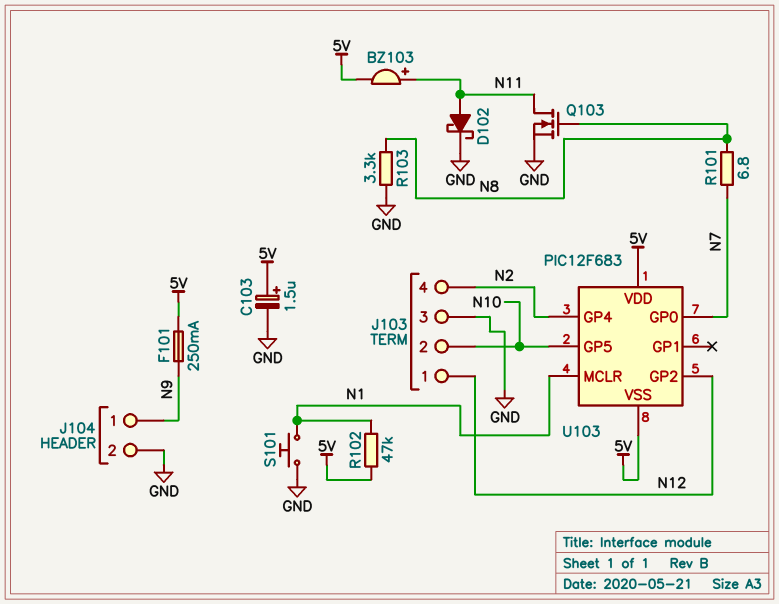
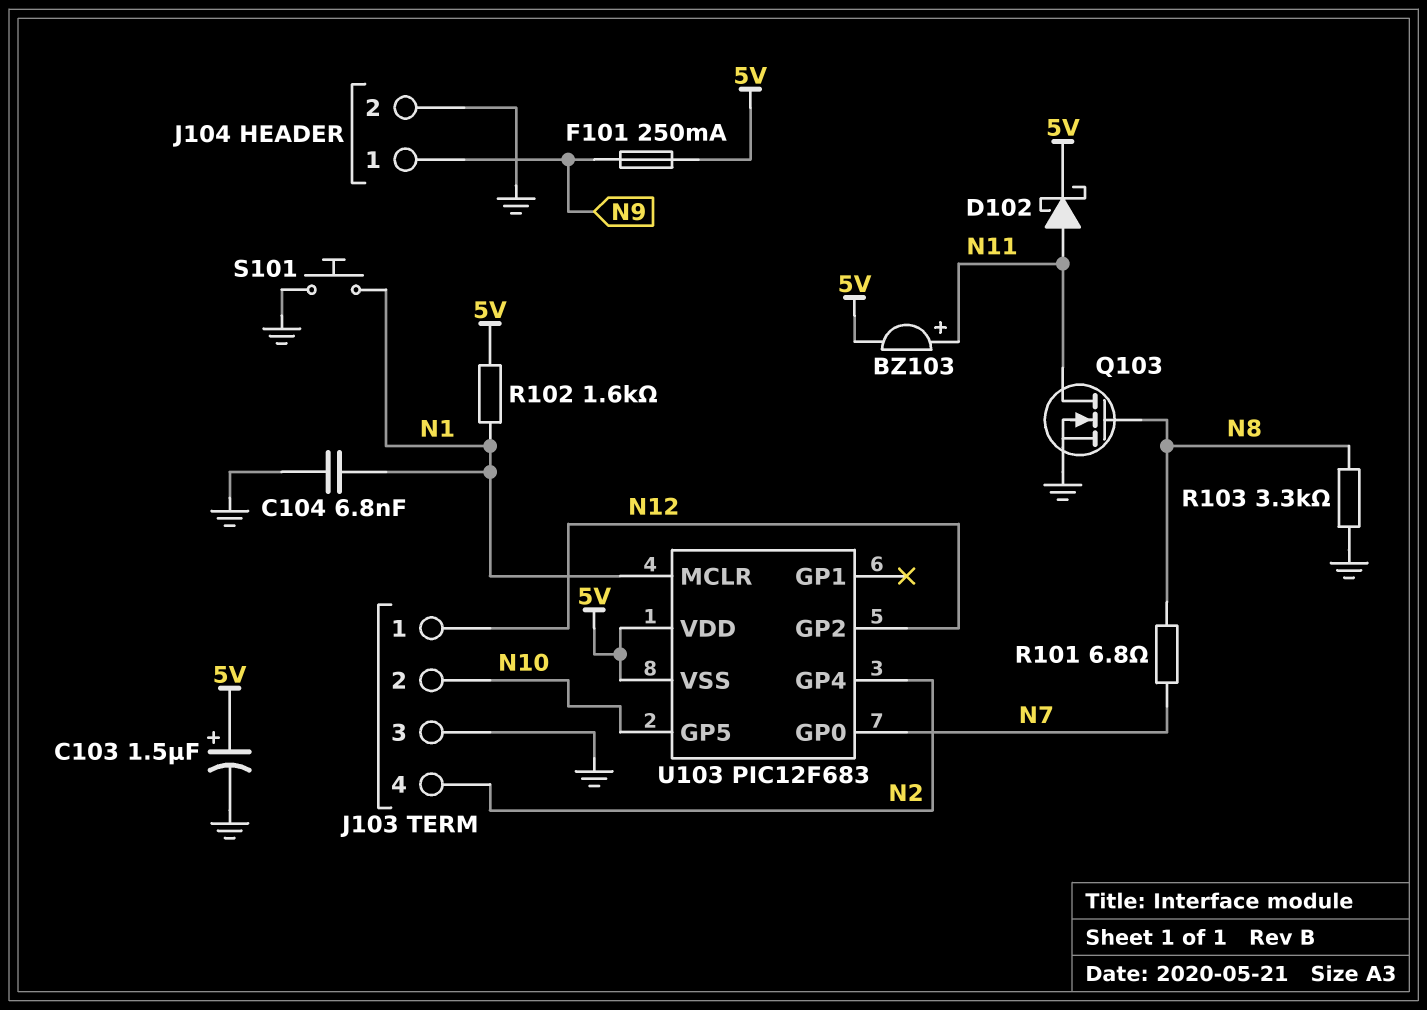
C104: none -> 6.8nF (GND, N1)
D102: schottky (A N11, K GND) -> schottky (A N11, K 5V)
R102: 47k (5V, N1) -> 1.6k (5V, N1)

